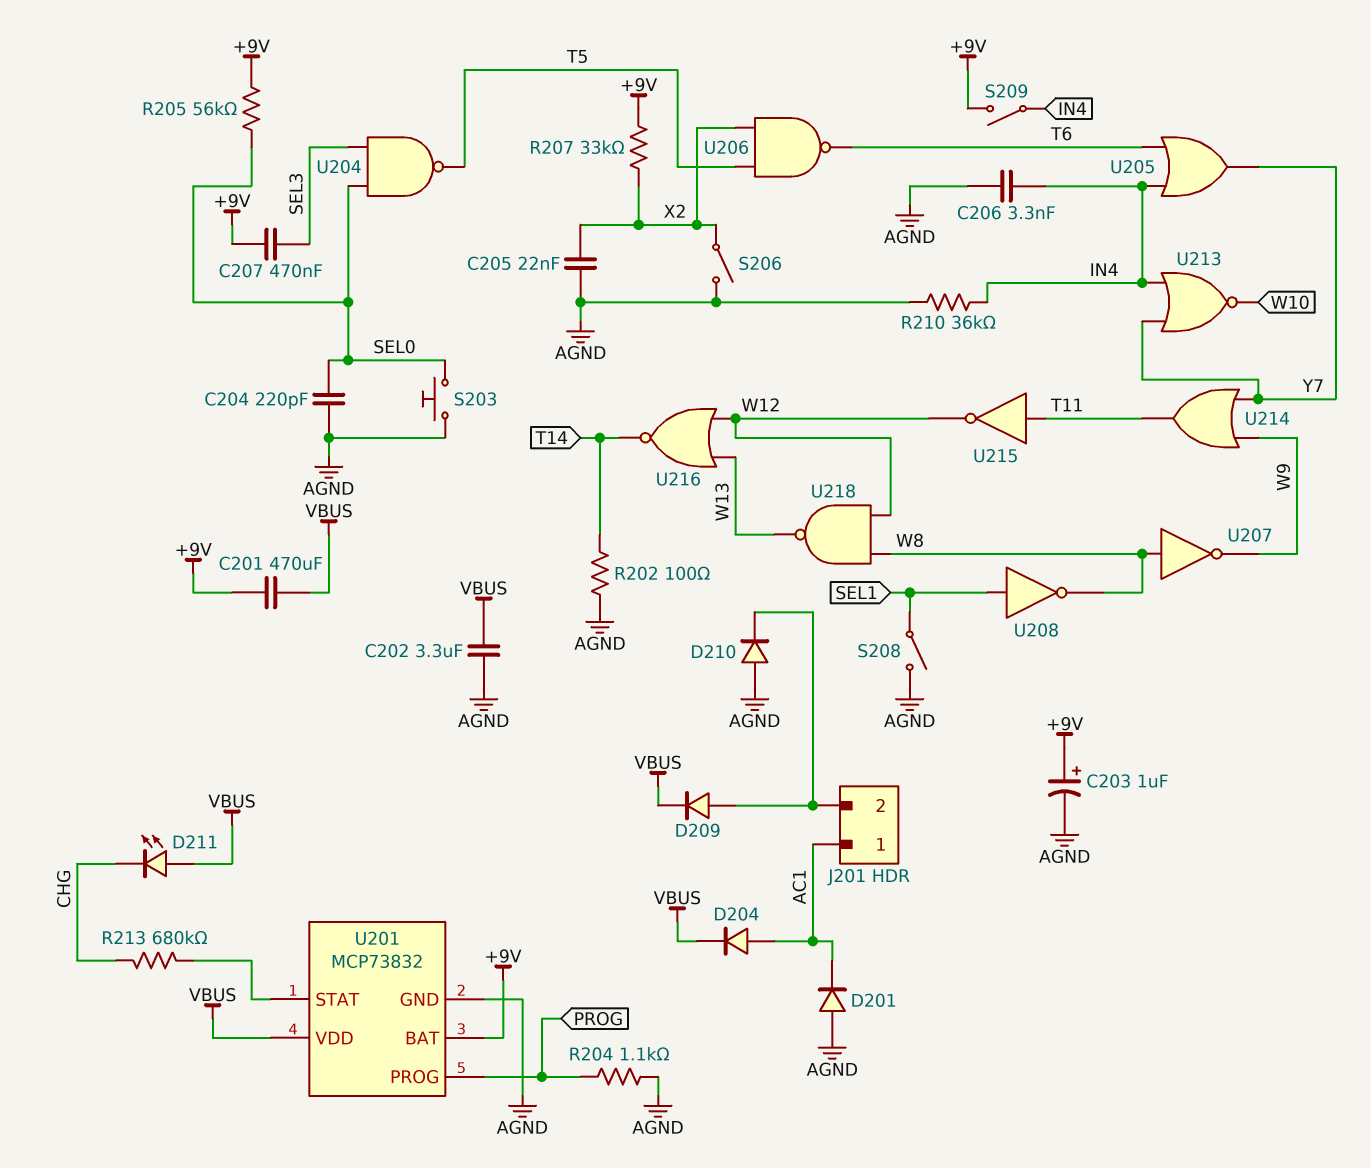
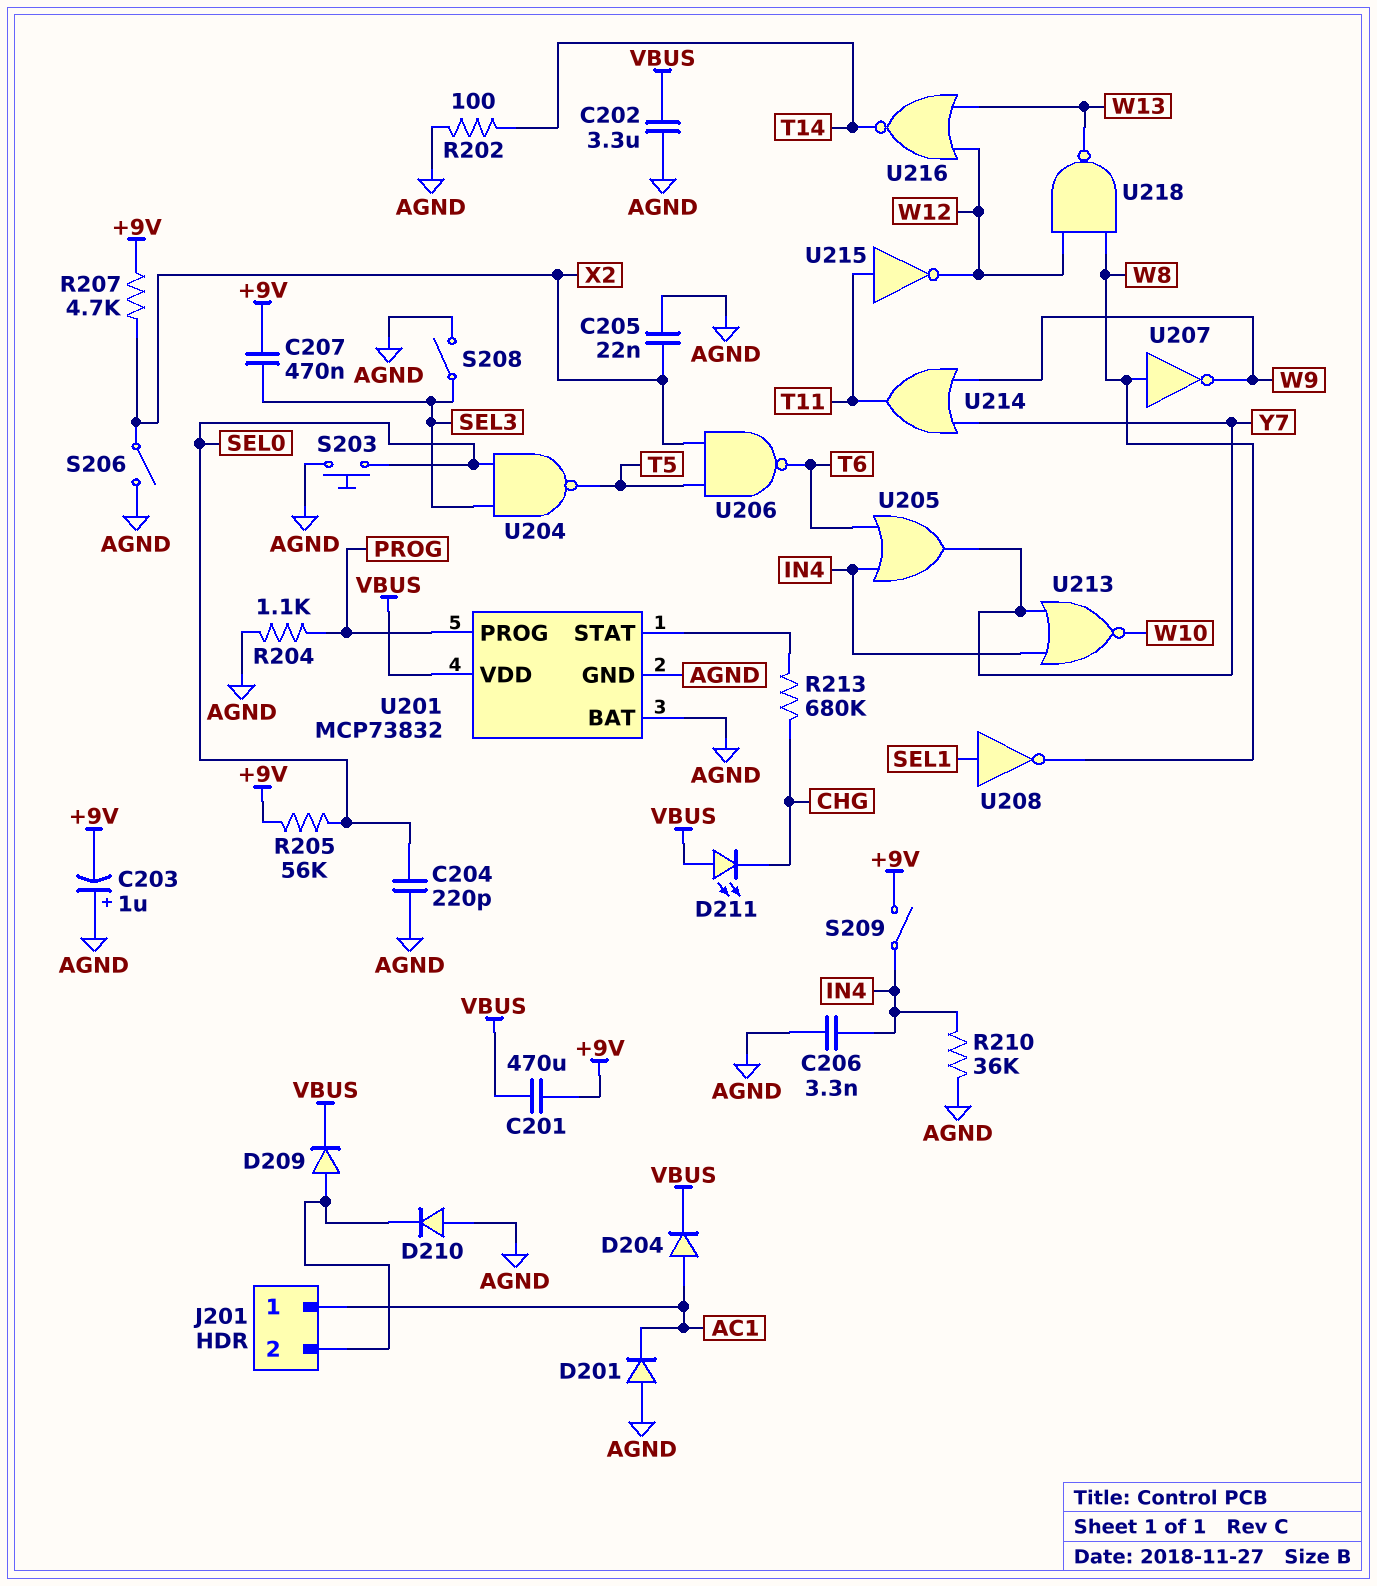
C203: 1uF (plus +9V, minus AGND) -> 1uF (plus AGND, minus +9V)
R207: 33k (+9V, X2) -> 4.7k (+9V, X2)
S208: switch (AGND, SEL1) -> switch (AGND, SEL3)
U201 pin BAT: +9V -> AGND

